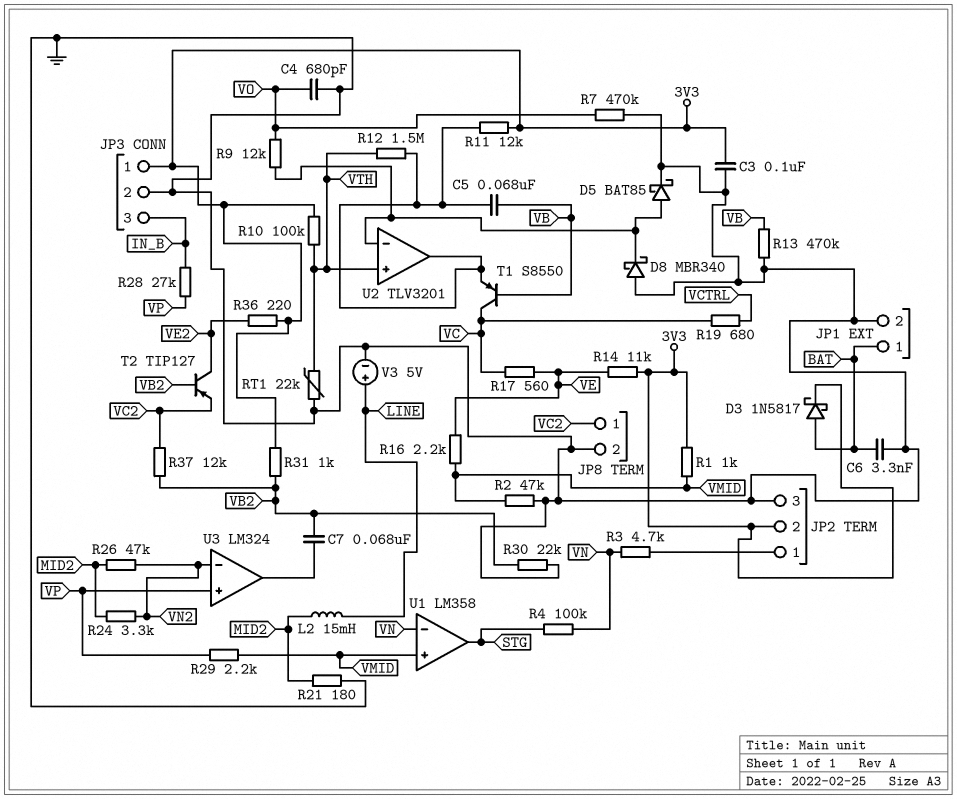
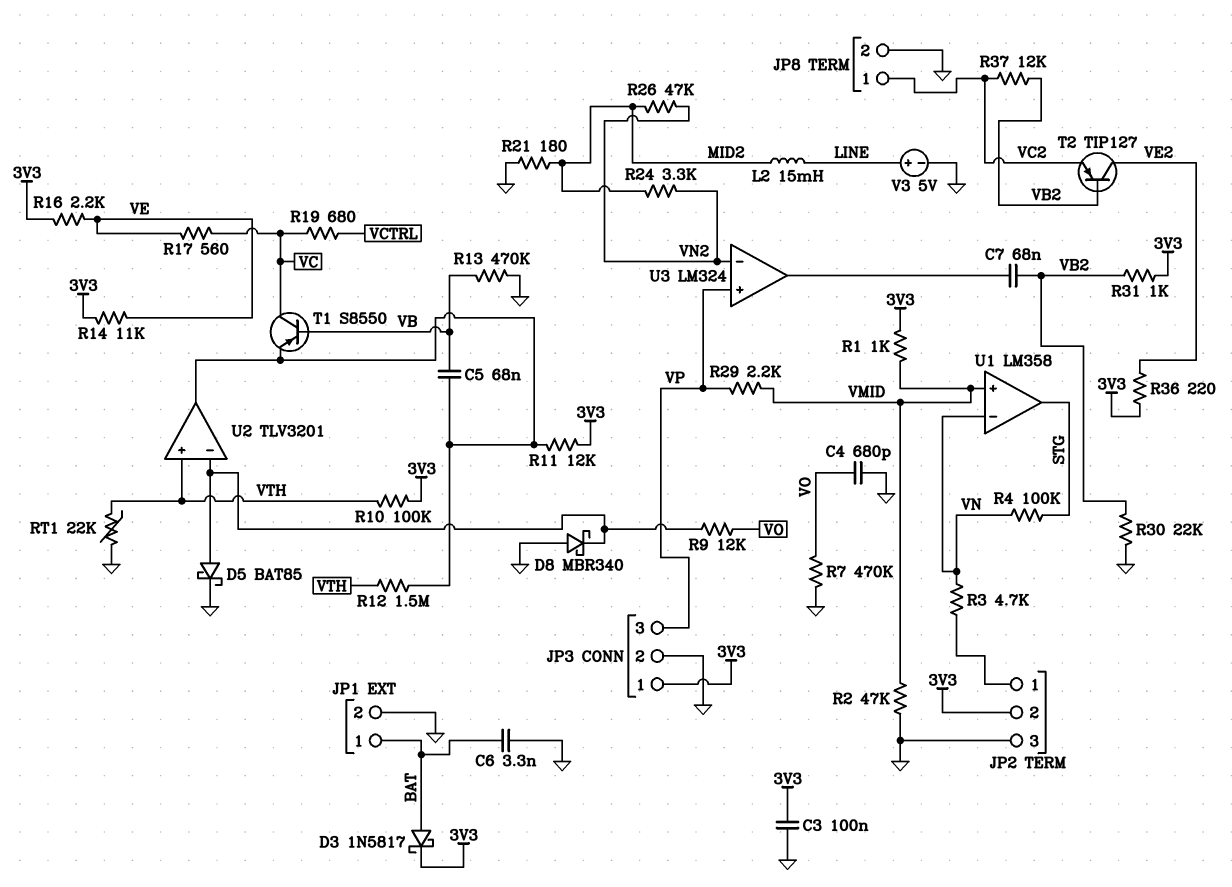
JP3 pin 3: IN_B -> VP
R16: 2.2k (VE, VMID) -> 2.2k (3V3, VE)
R28: 27k (IN_B, VP) -> none

